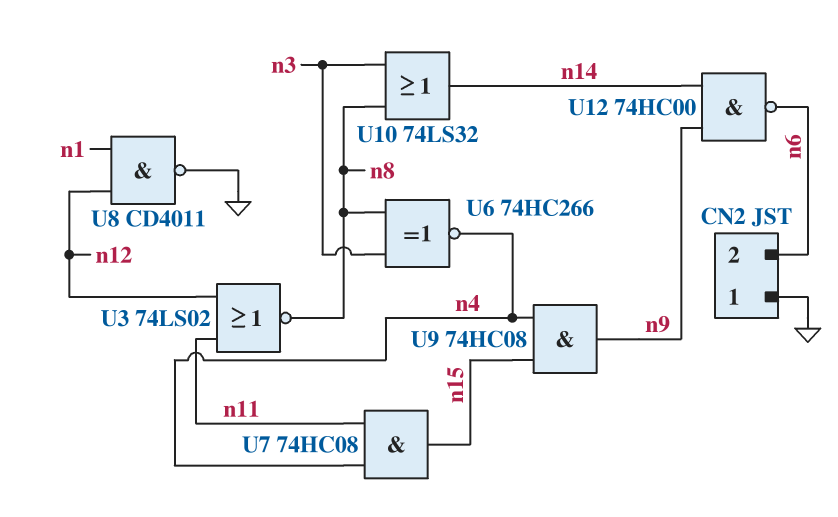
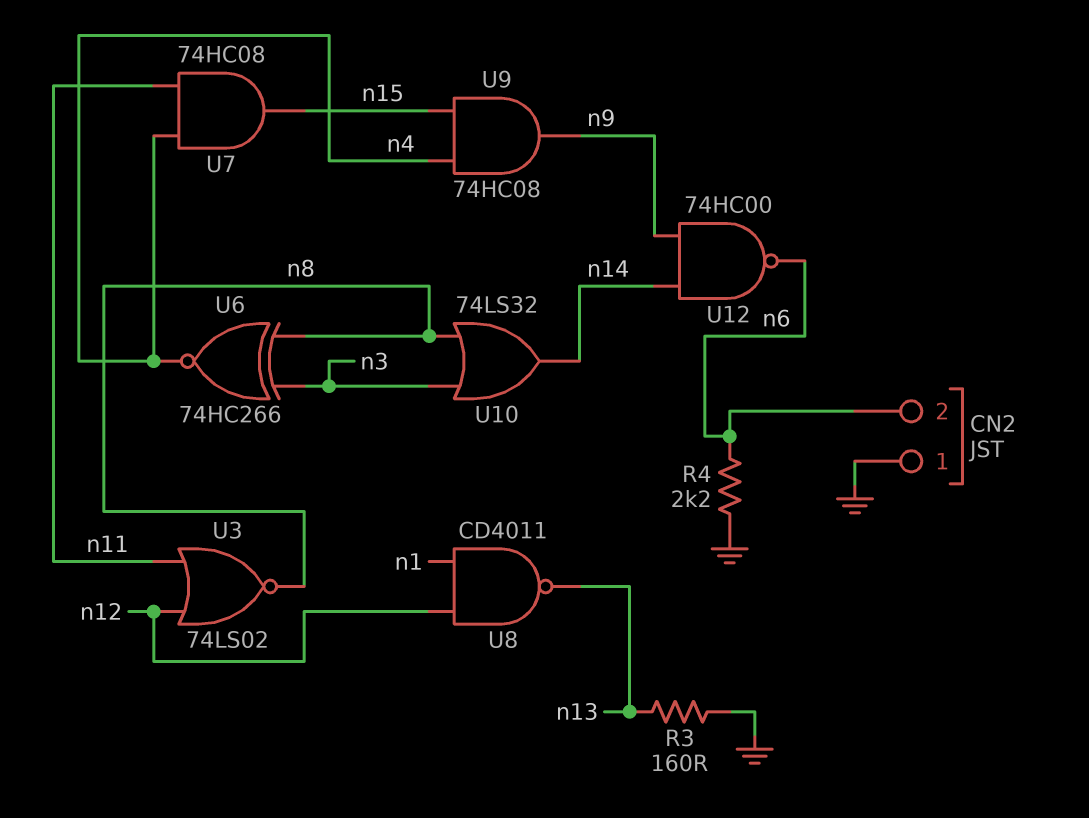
R3: none -> 160 (GND, n13)
R4: none -> 2.2k (GND, n6)
U8: NAND CD4011 (in n1, in n12, out GND) -> NAND CD4011 (in n1, in n12, out n13)

